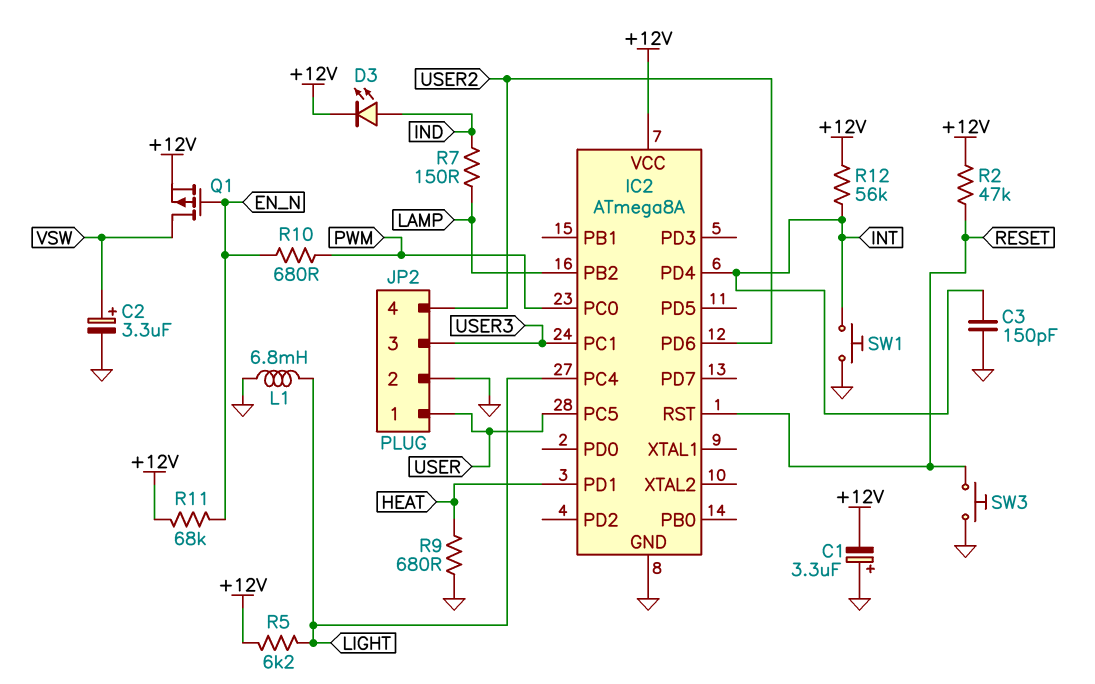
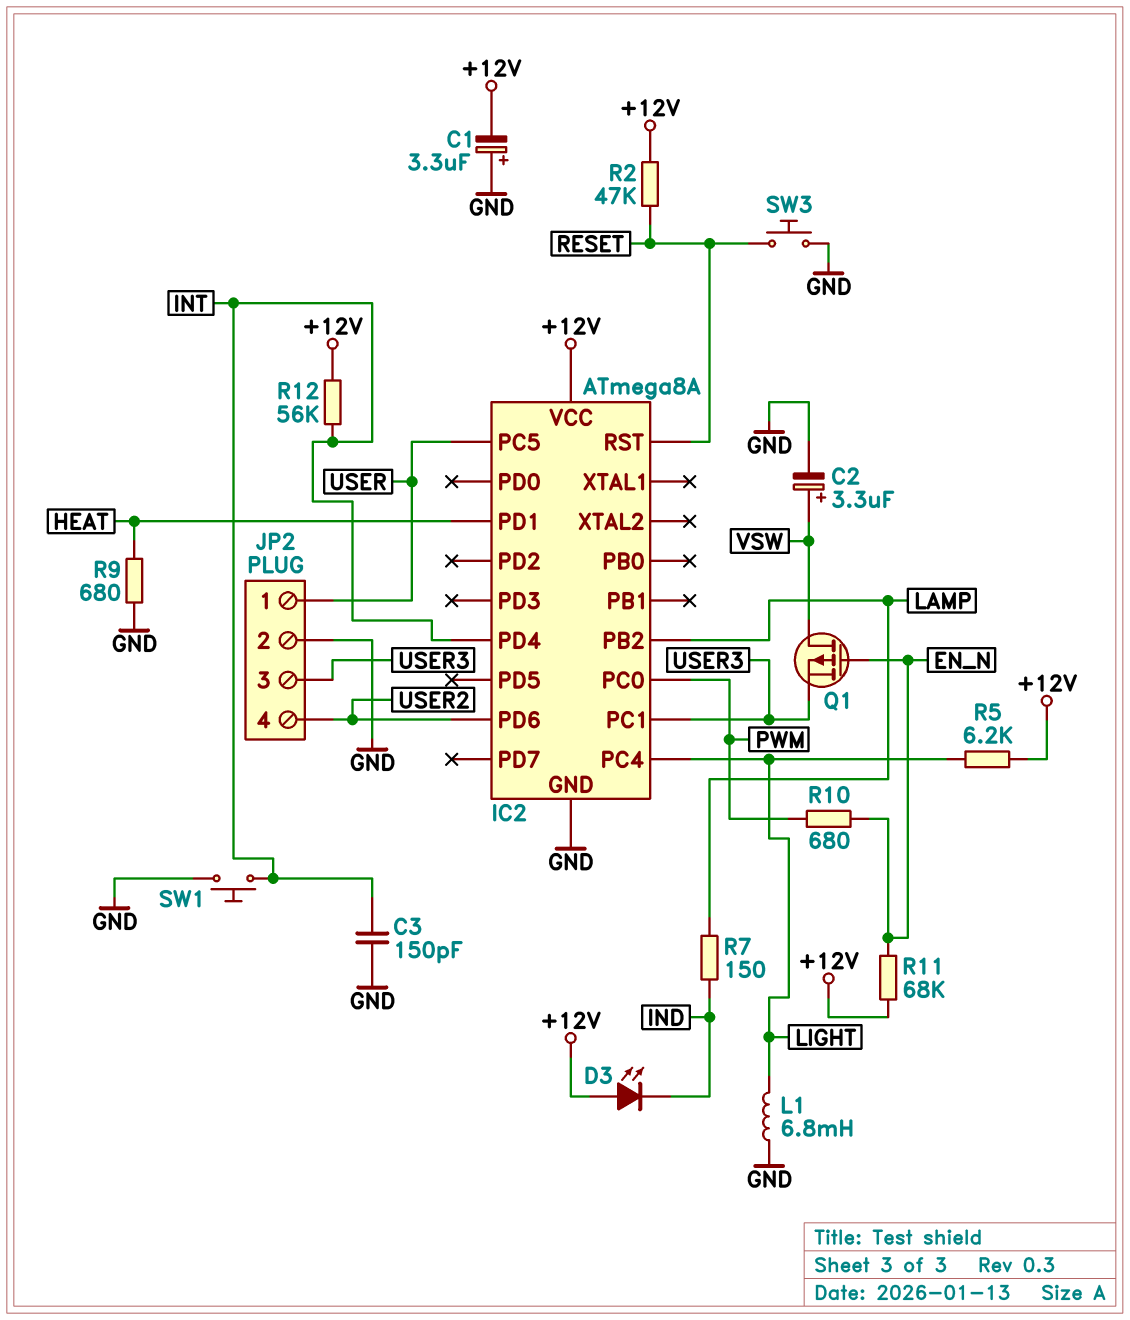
D3: LED (A IND, K +12V) -> LED (A +12V, K IND)
Q1: PMOS (G EN_N, D VSW, S +12V) -> PMOS (G EN_N, D VSW, S USER3)

